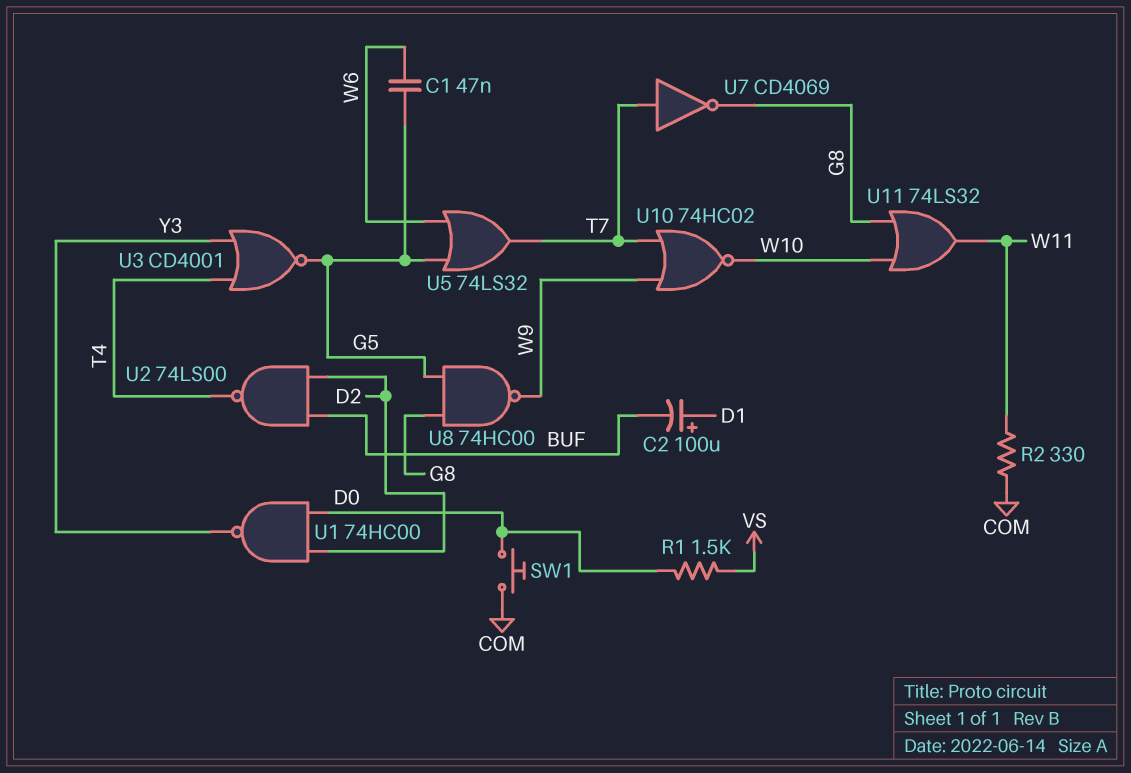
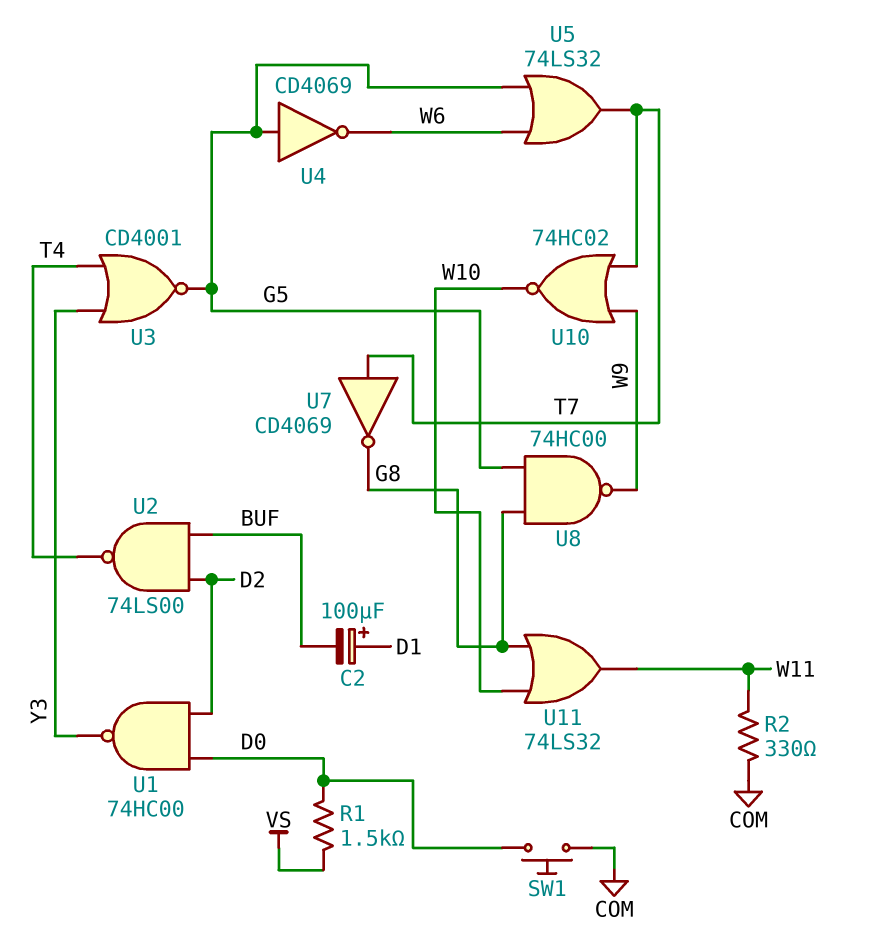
C1: 47nF (G5, W6) -> none
U4: none -> NOT CD4069 (in G5, out W6)

